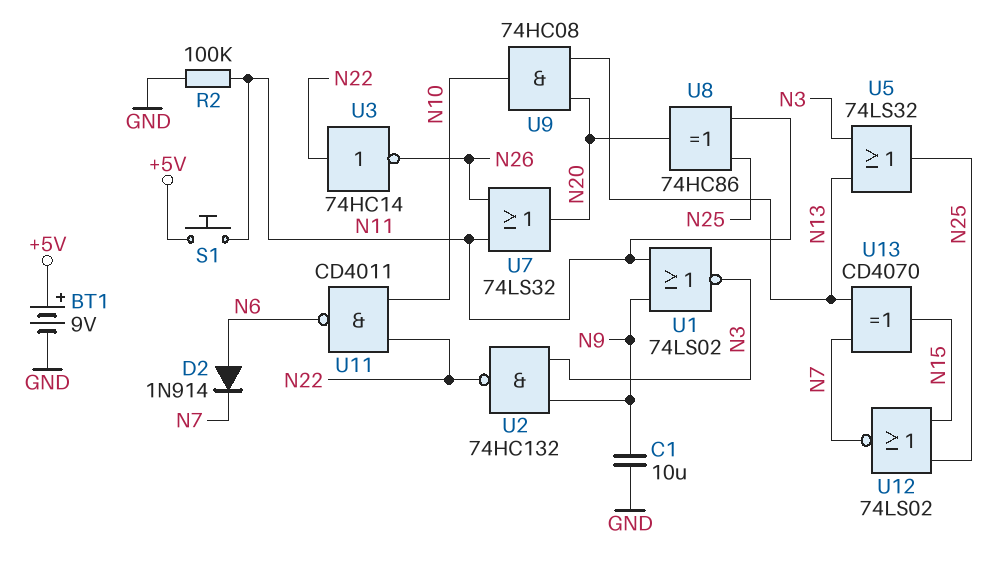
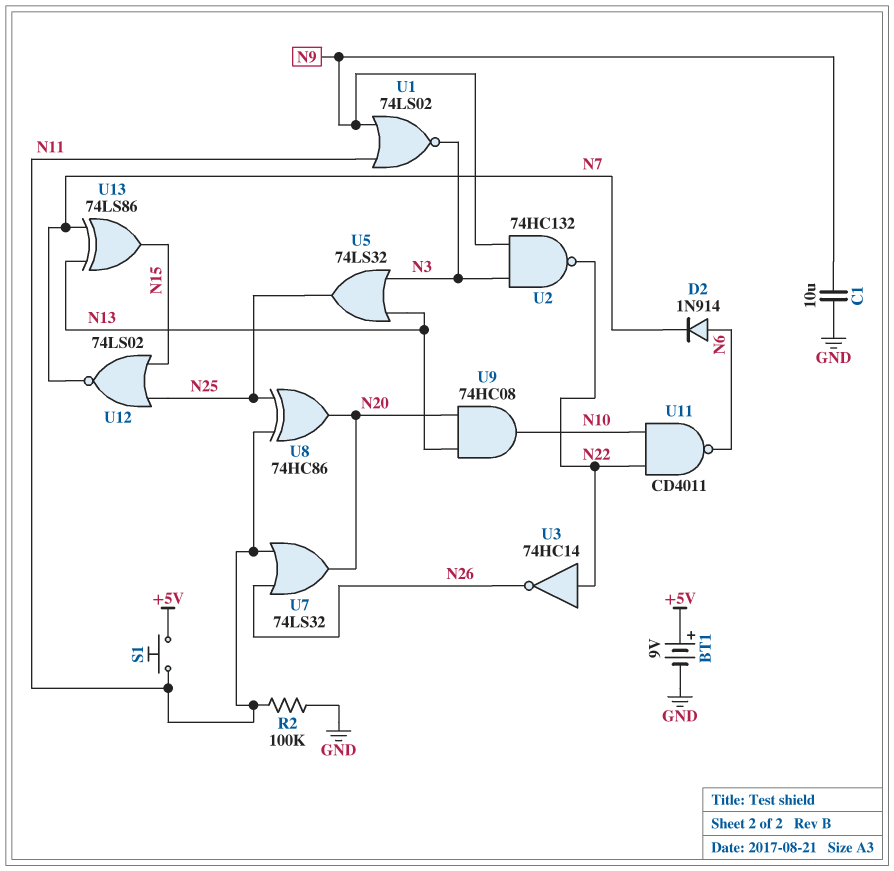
U13: XOR CD4070 (in N7, in N13, out N15) -> XOR 74LS86 (in N7, in N13, out N15)

